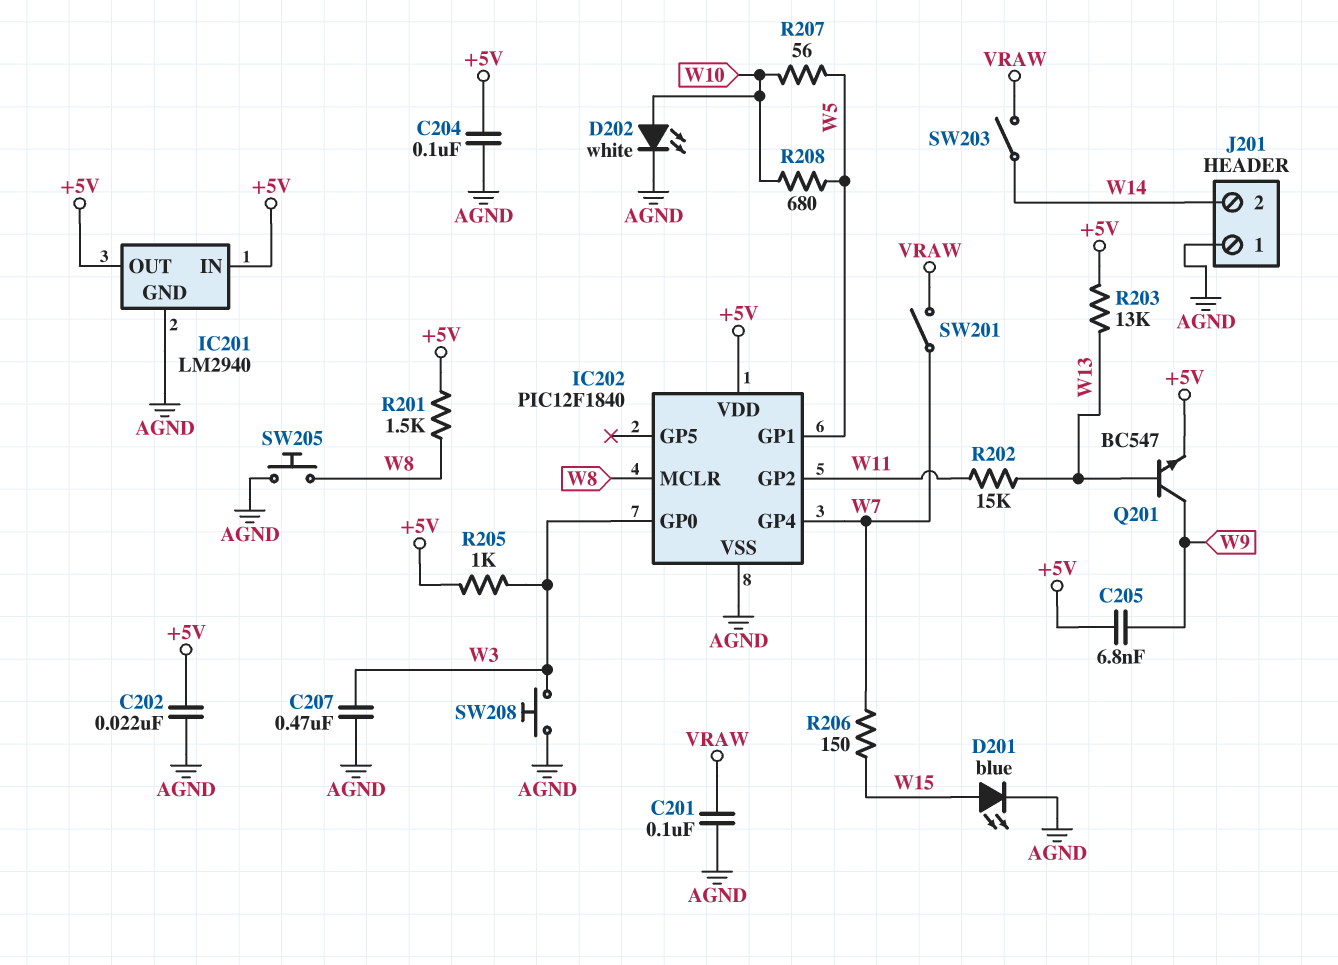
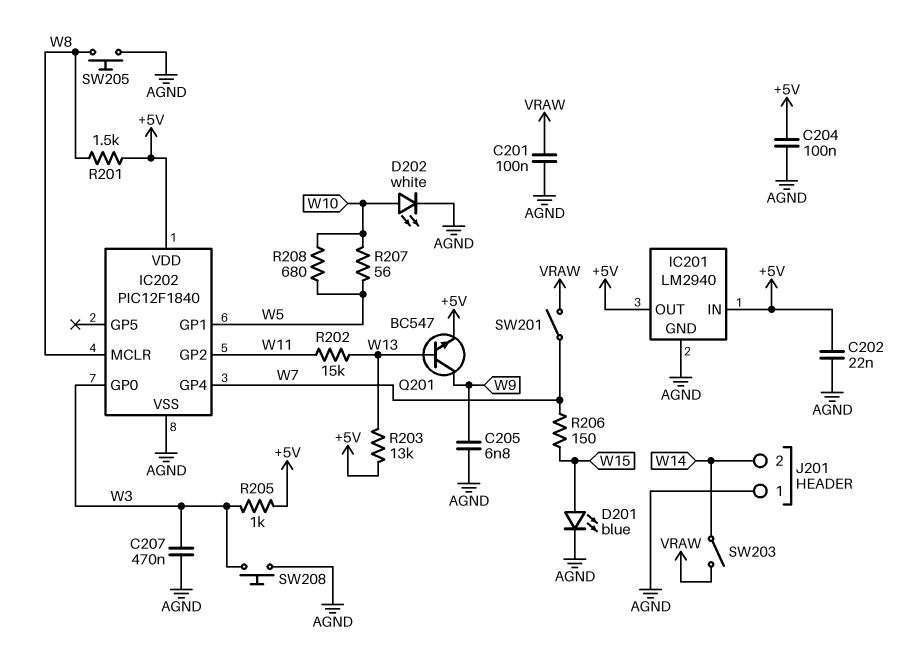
C205: 6.8nF (+5V, W9) -> 6.8nF (AGND, W9)

